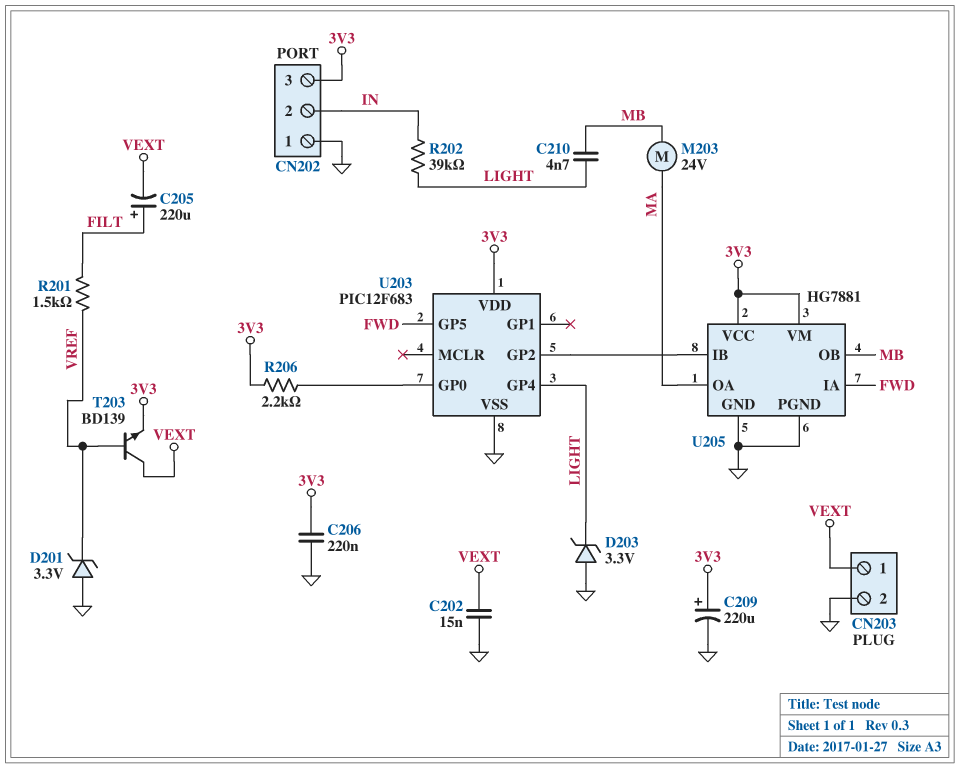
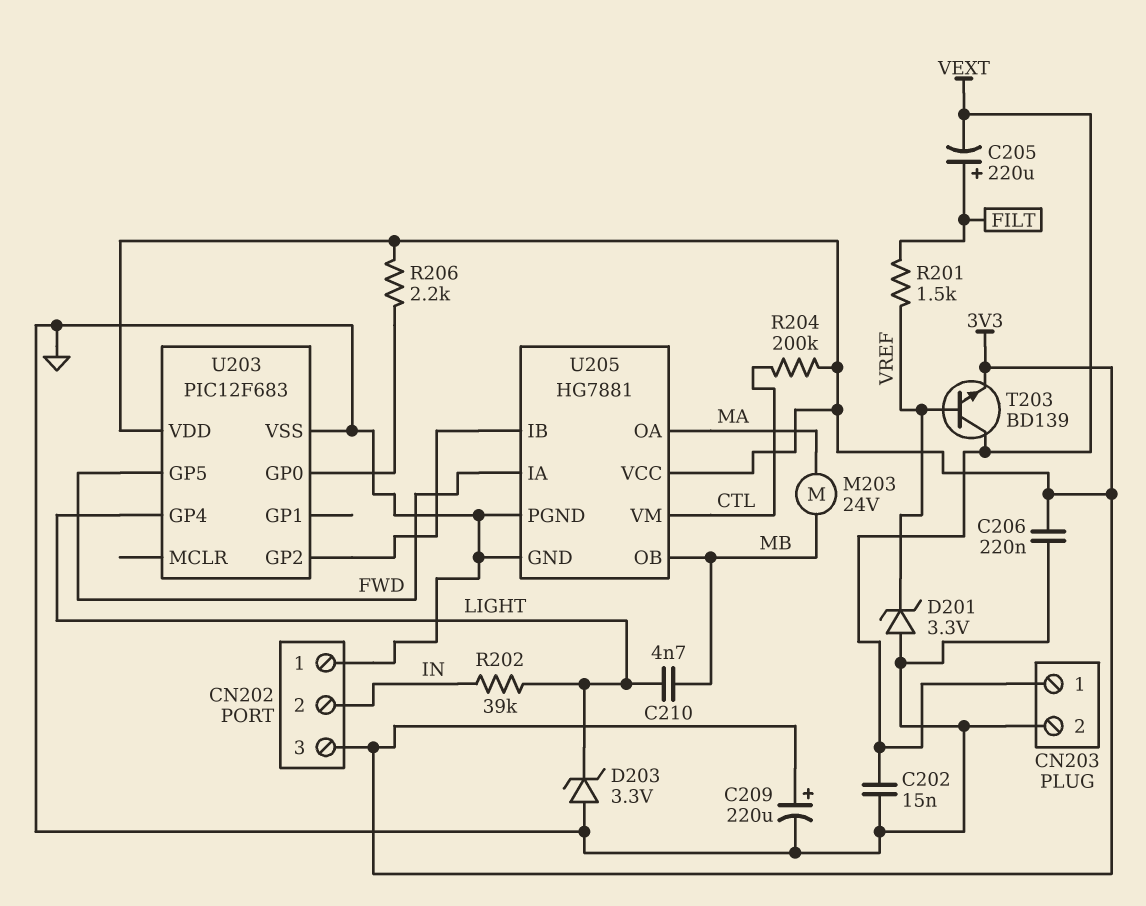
R204: none -> 200k (3V3, CTL)
U205 pin VM: 3V3 -> CTL

